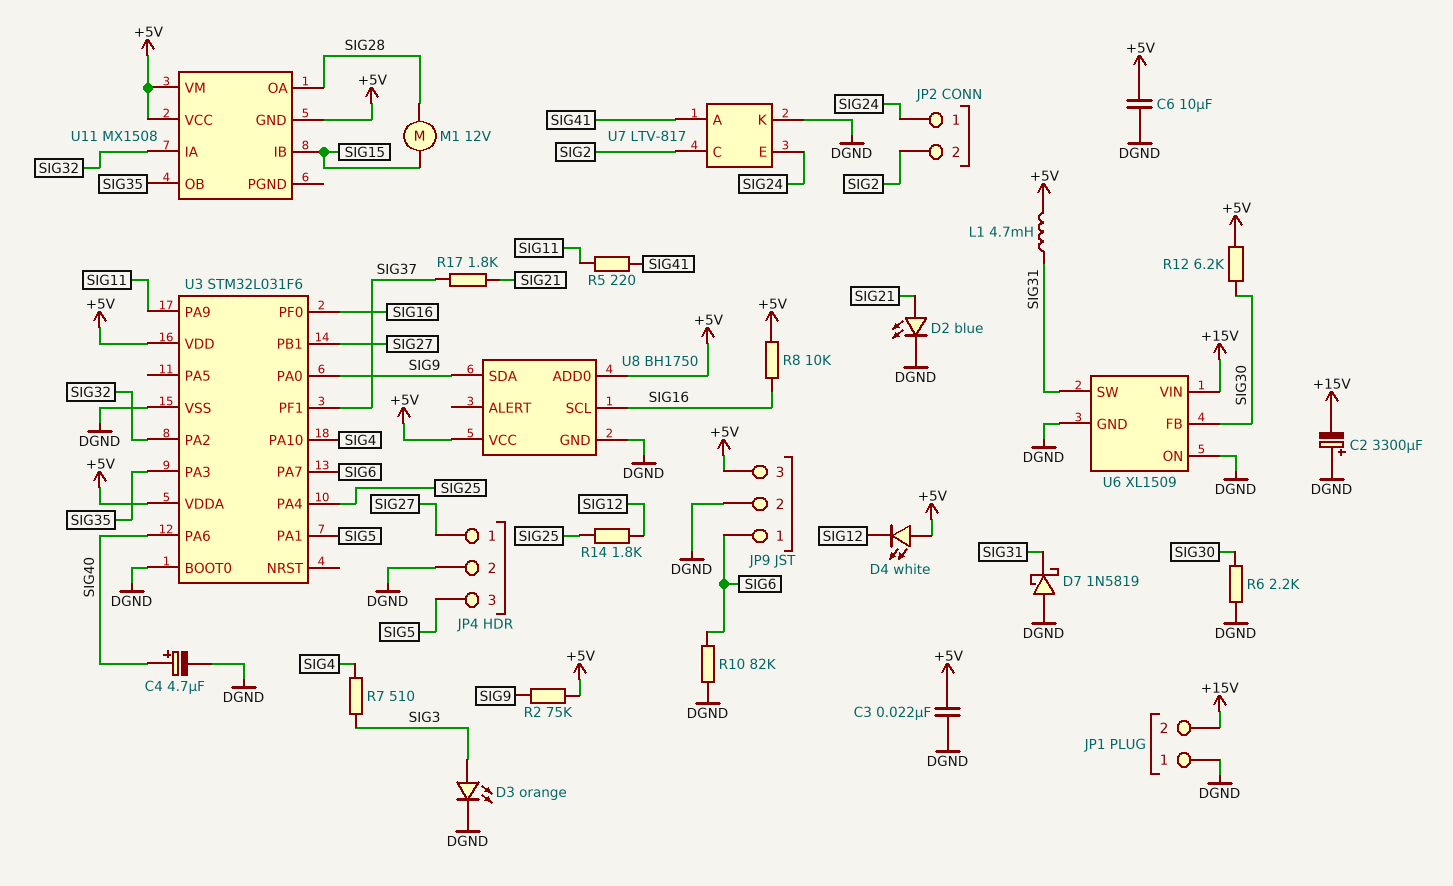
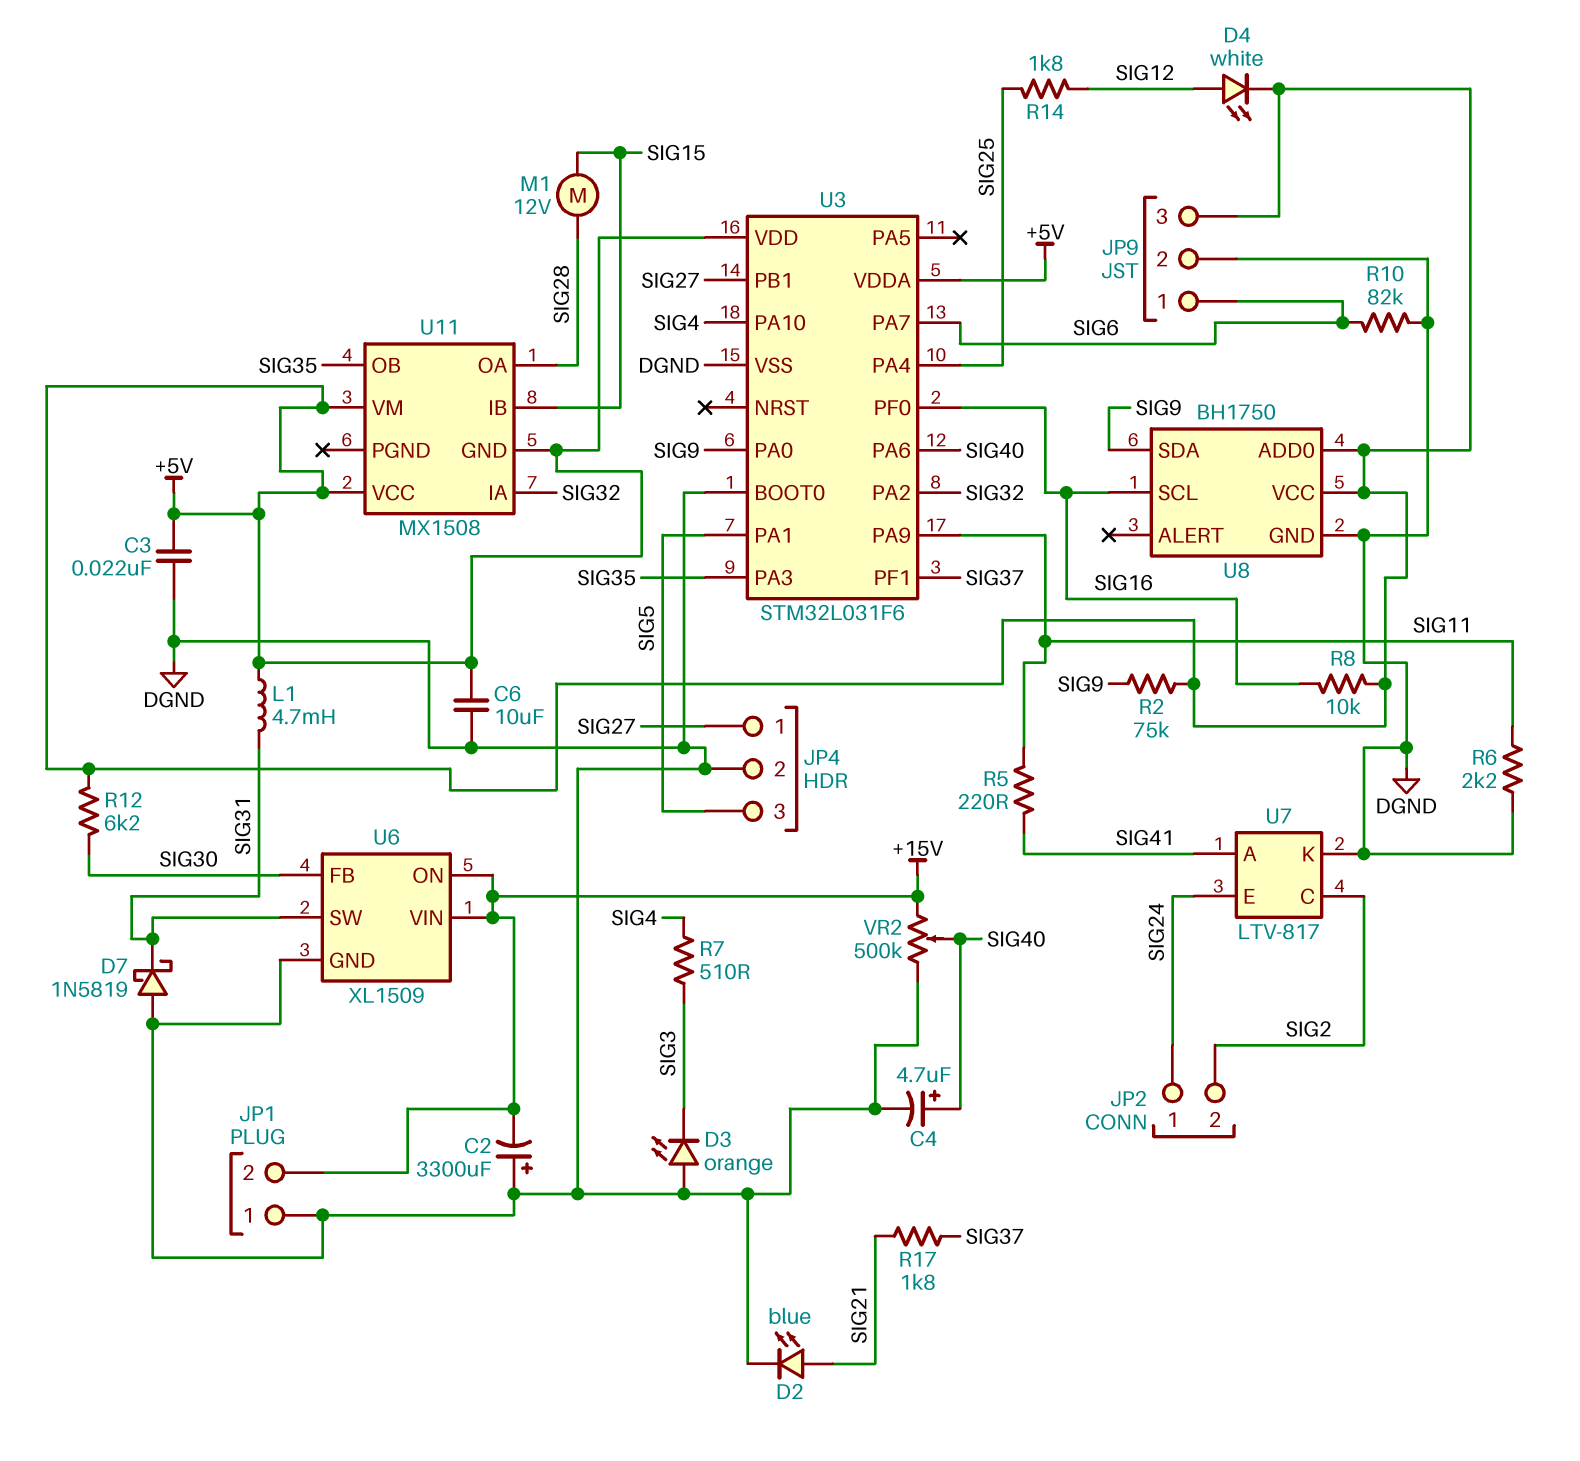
D3: LED orange (A SIG3, K DGND) -> LED orange (A DGND, K SIG3)
D4: LED white (A +5V, K SIG12) -> LED white (A SIG12, K +5V)
R6: 2.2k (DGND, SIG30) -> 2.2k (DGND, SIG11)
U6 pin ON: DGND -> +15V
VR2: none -> 500k (+15V, DGND, wiper SIG40)

